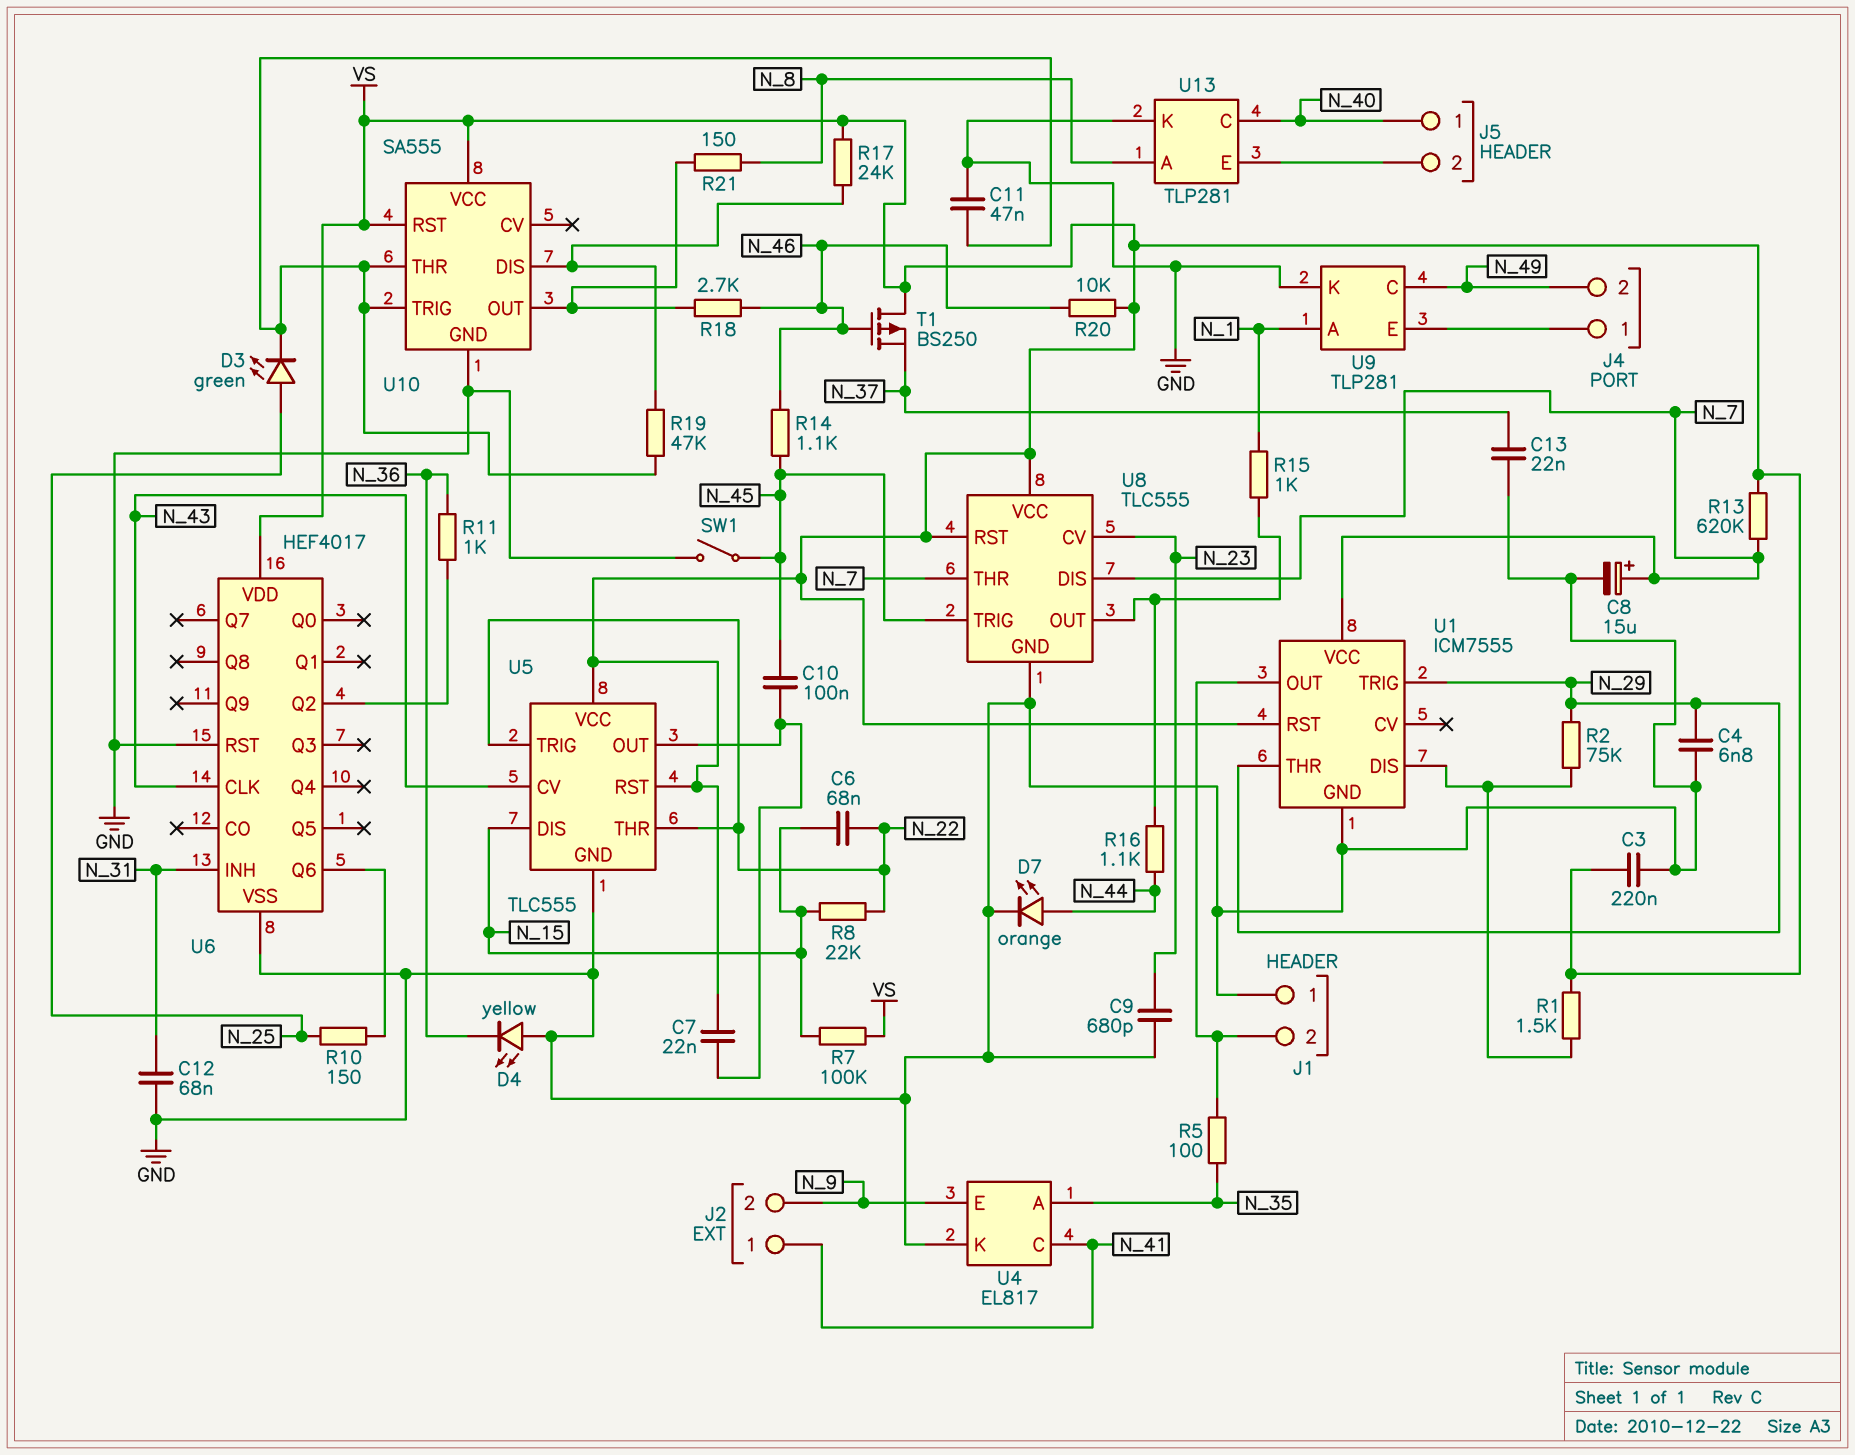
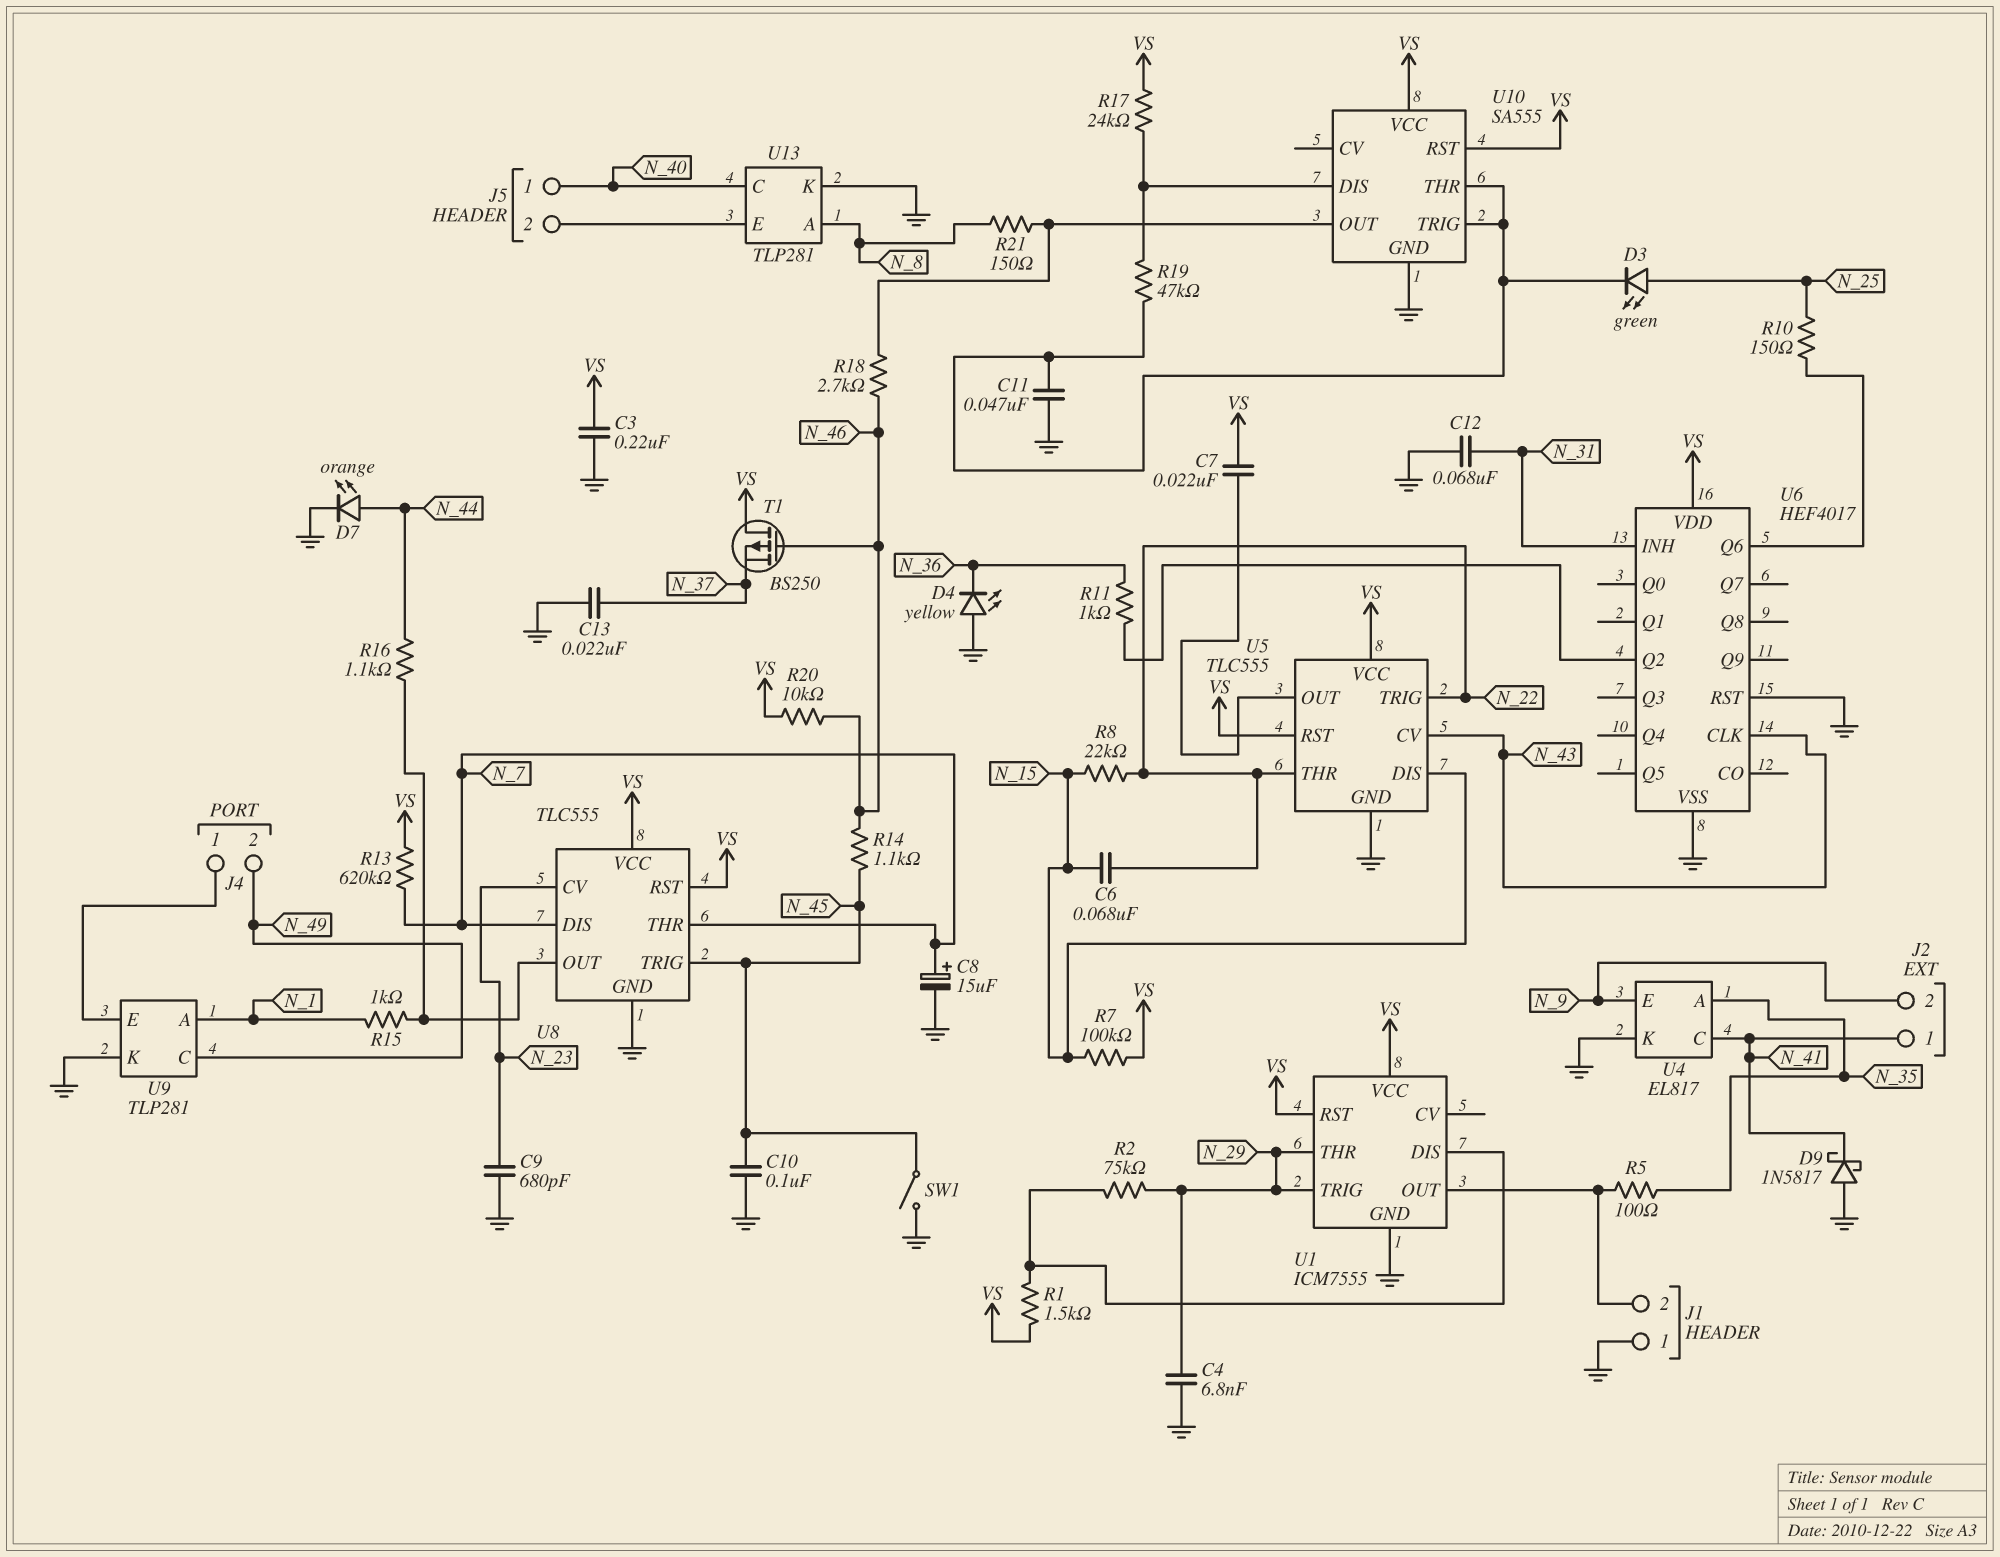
C10: 100nF (N_45, U5/OUT) -> 100nF (GND, N_45)
D9: none -> schottky 1N5817 (A GND, K N_41)
U1 pin VCC: N_7 -> VS

